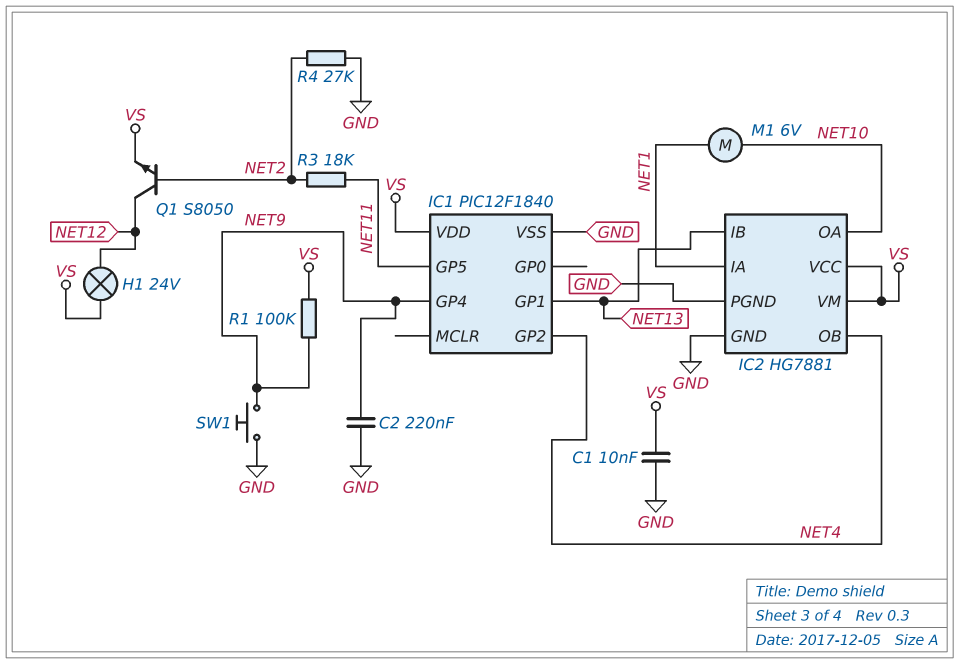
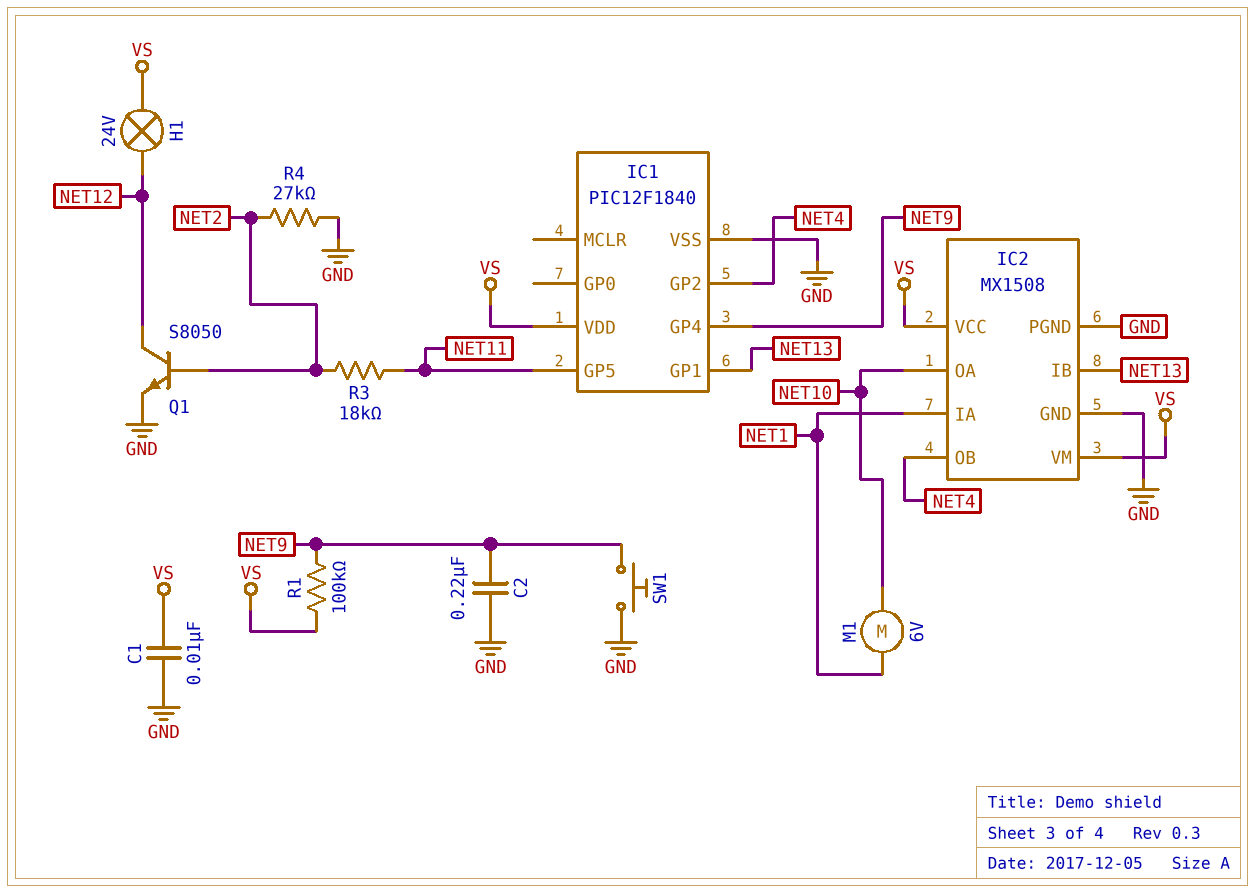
IC2: HG7881 -> MX1508
Q1: NPN S8050 (B NET2, C NET12, E VS) -> NPN S8050 (B NET2, C NET12, E GND)

